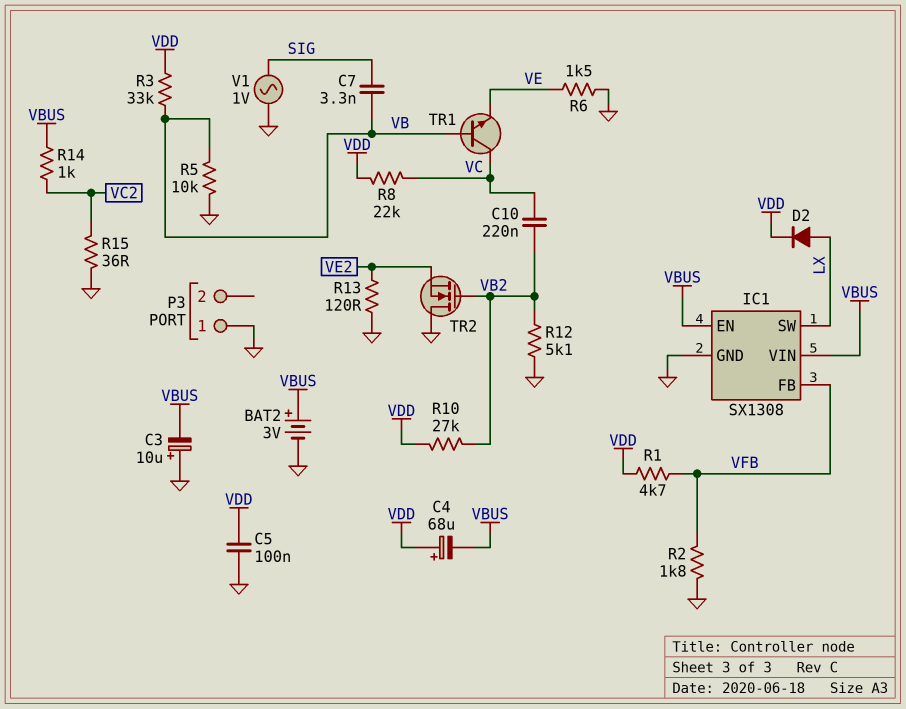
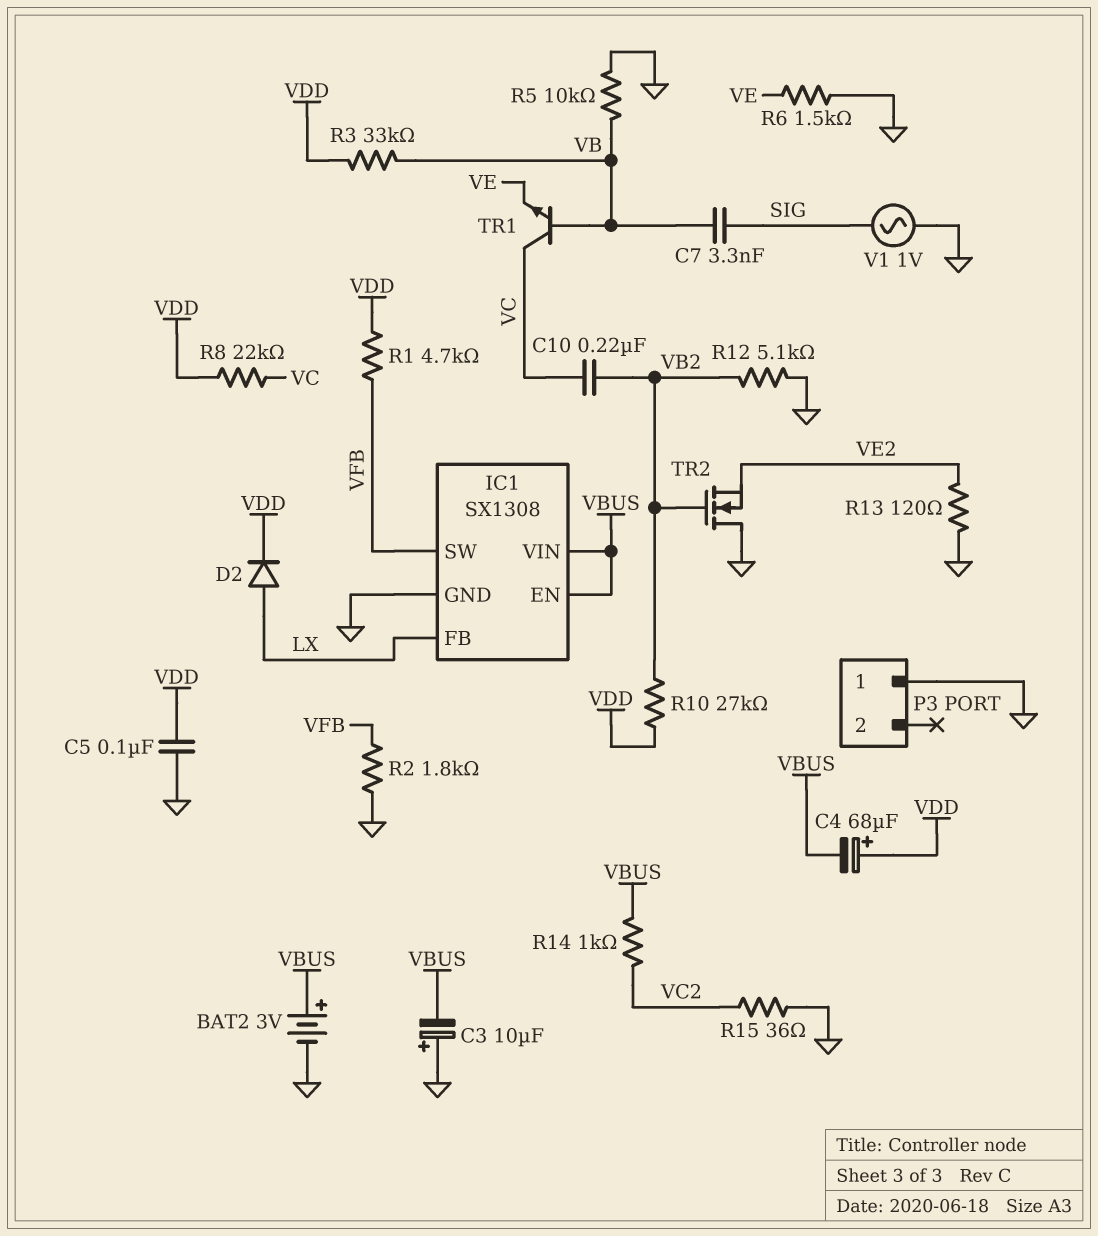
IC1 pin FB: VFB -> LX
IC1 pin SW: LX -> VFB

